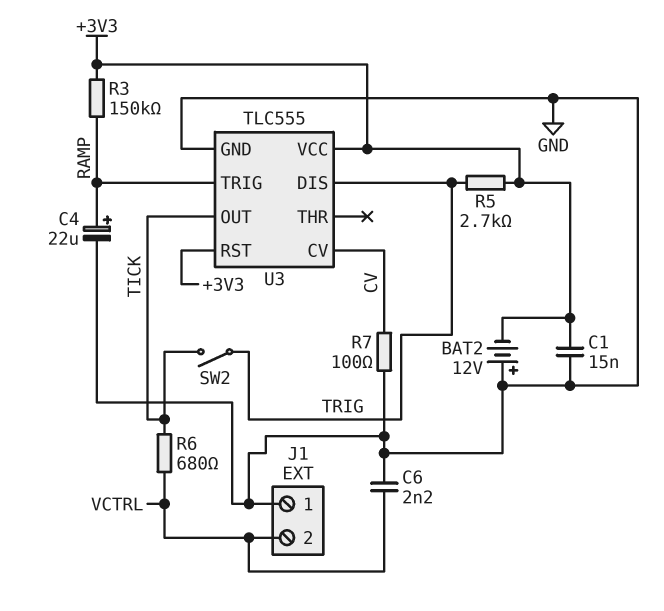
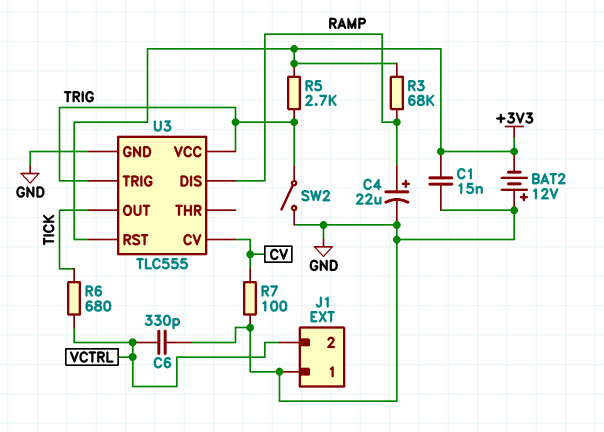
C6: 2.2nF (GND, VCTRL) -> 330pF (GND, VCTRL)
R3: 150k (+3V3, RAMP) -> 68k (+3V3, RAMP)
SW2: switch (TICK, TRIG) -> switch (GND, TRIG)
U3 pin DIS: TRIG -> RAMP
U3 pin TRIG: RAMP -> TRIG
U3 pin VCC: +3V3 -> TRIG

